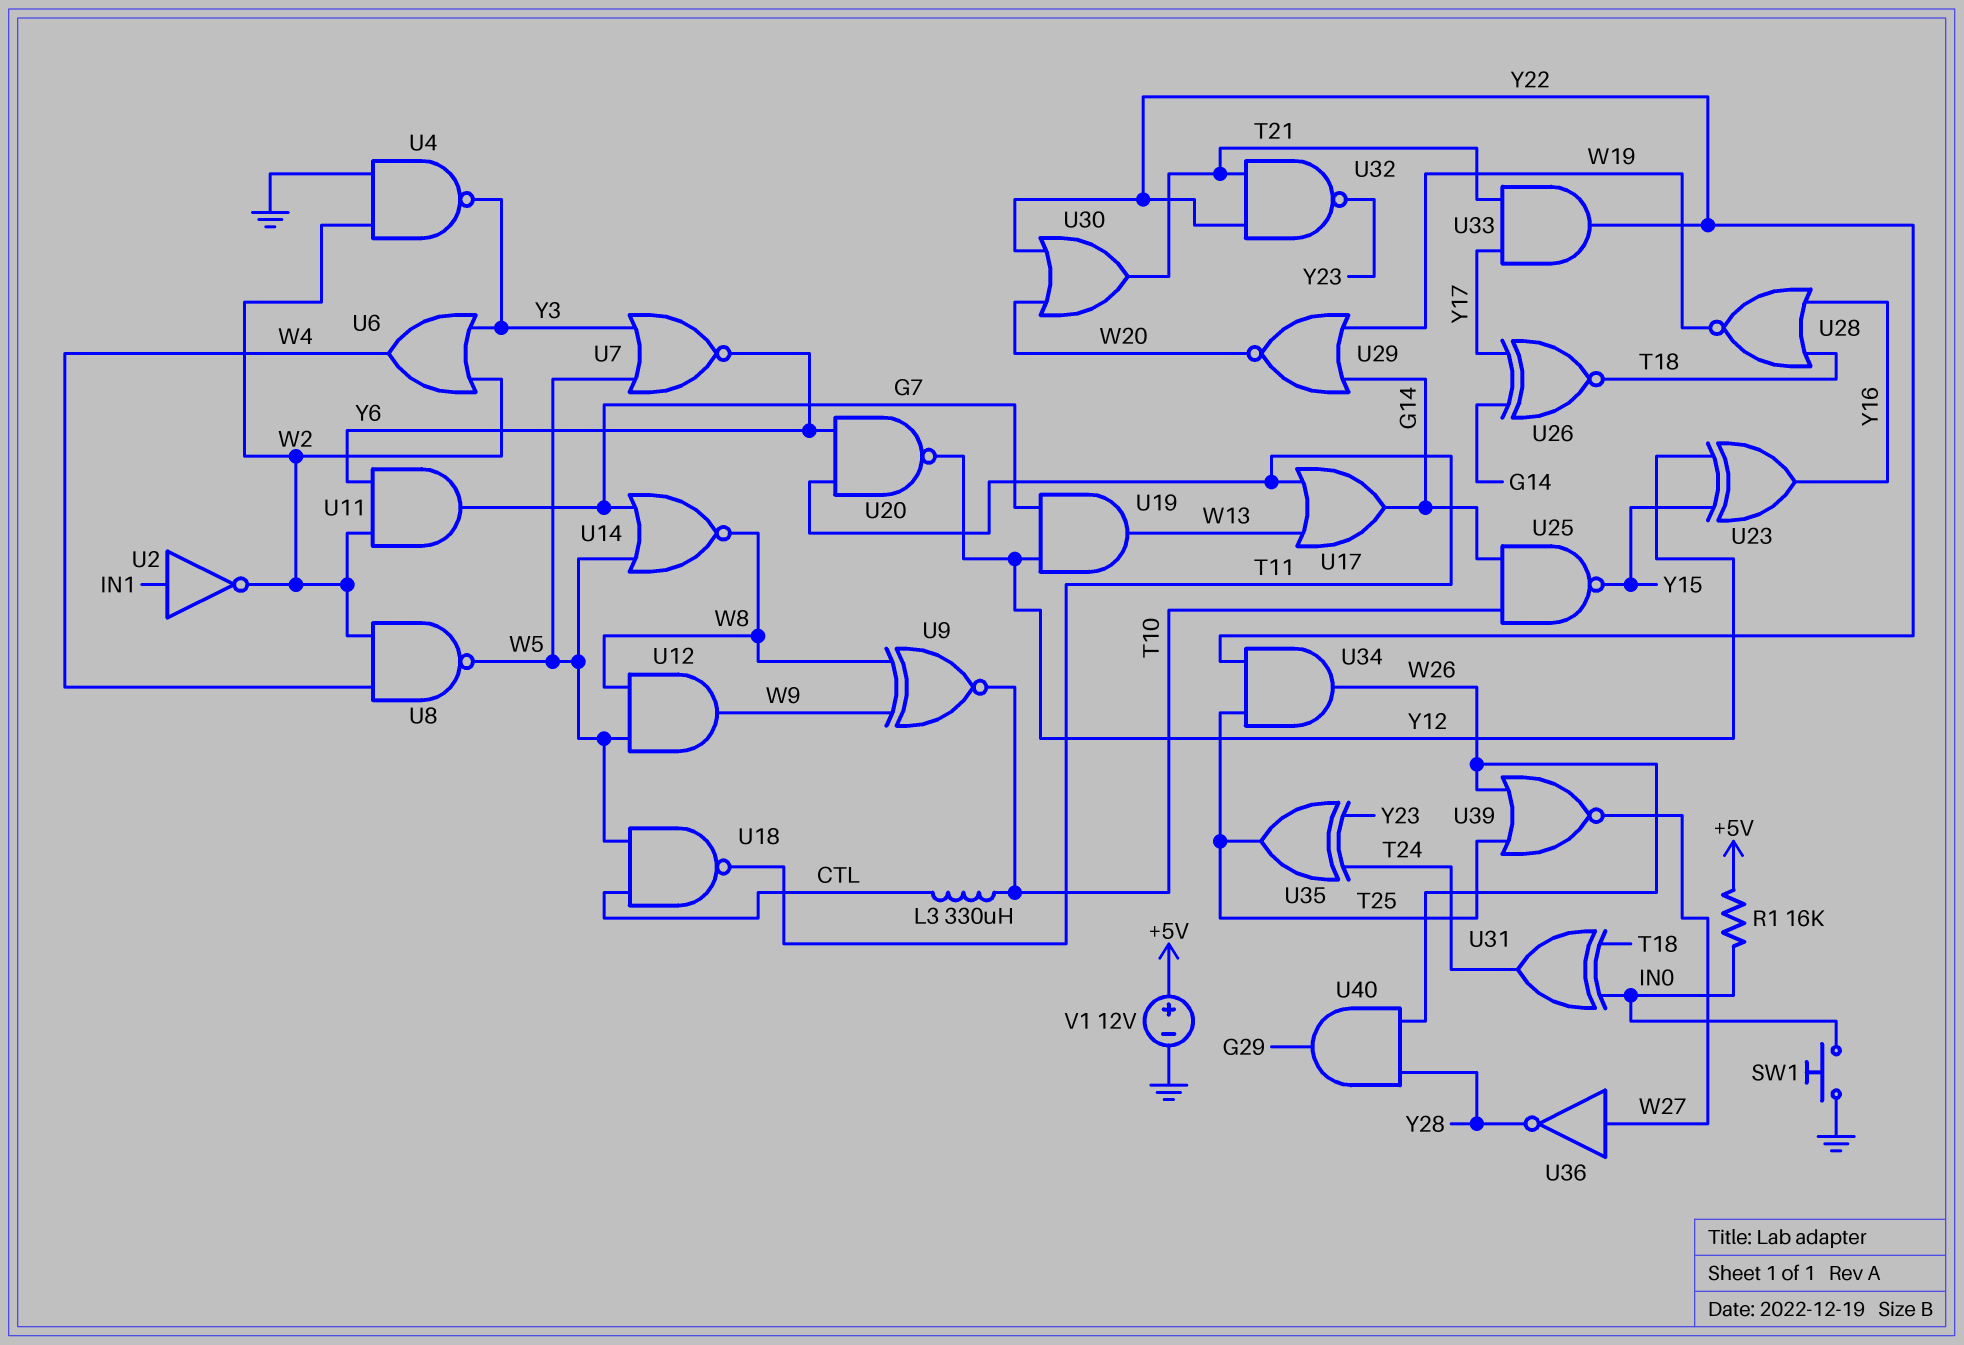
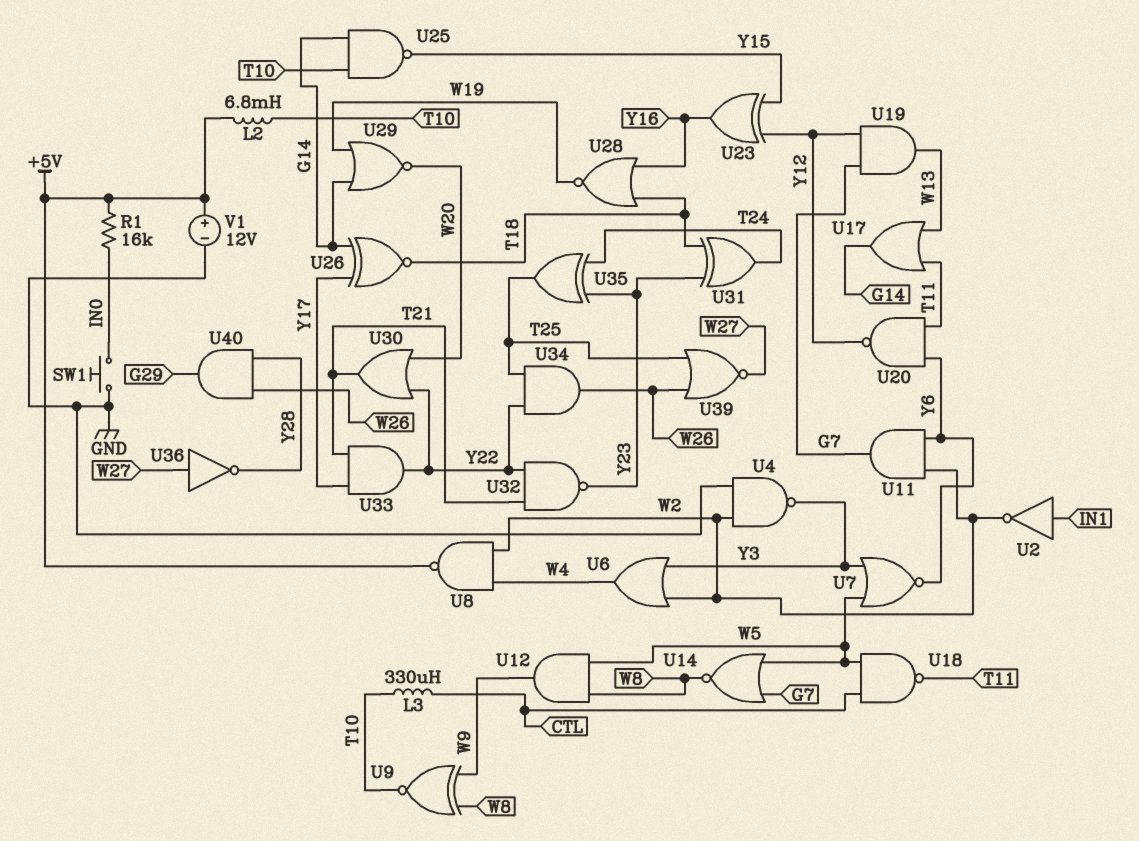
L2: none -> 6.8mH (+5V, T10)
U8: NAND (in W2, in W4, out W5) -> NAND (in W2, in W4, out +5V)
U31: XOR (in IN0, in T18, out T24) -> XOR (in T18, in Y23, out T24)

